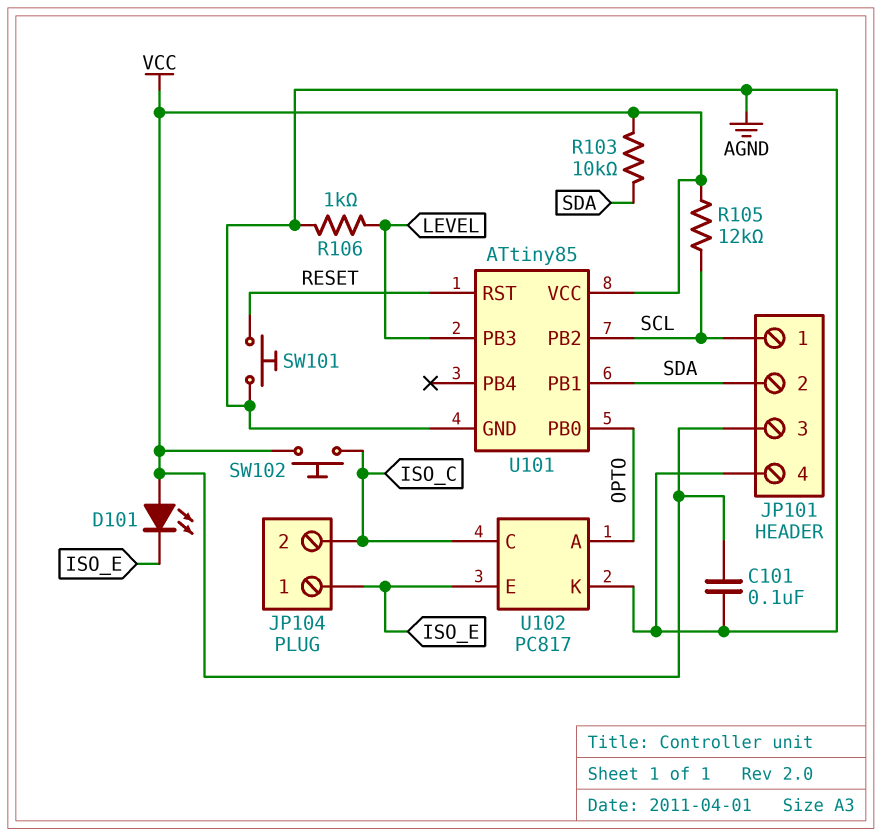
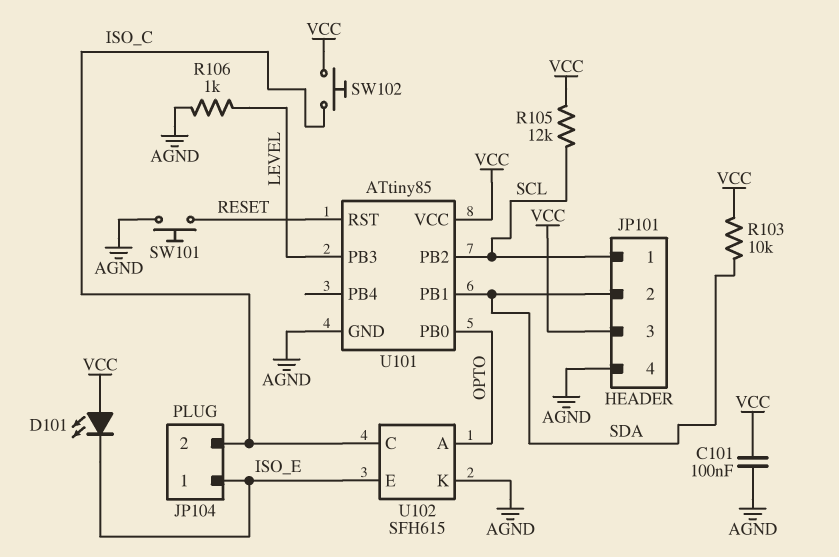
U102: PC817 -> SFH615

